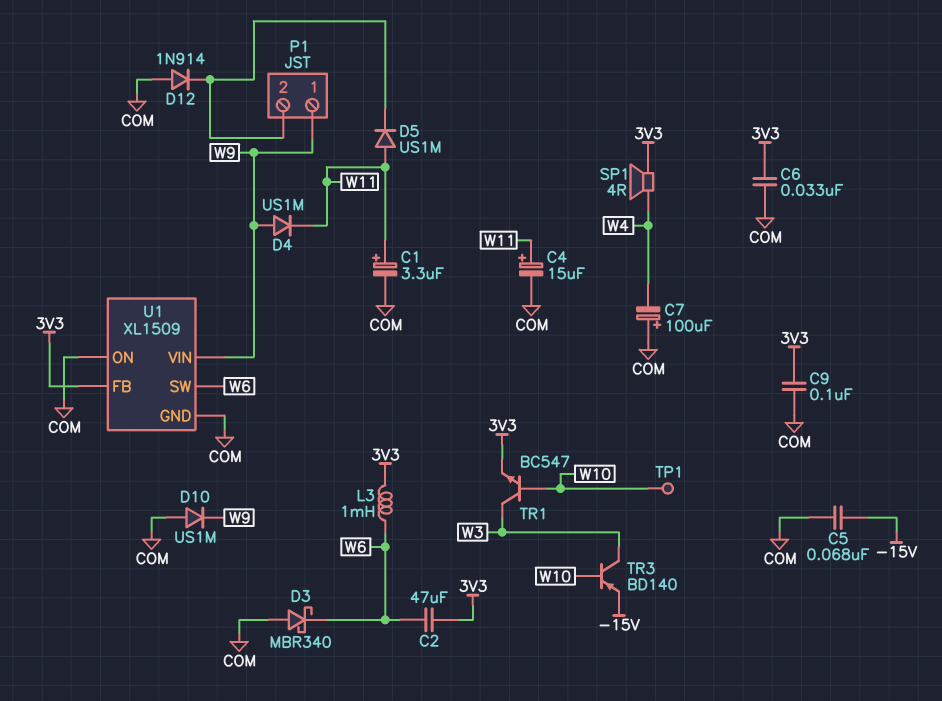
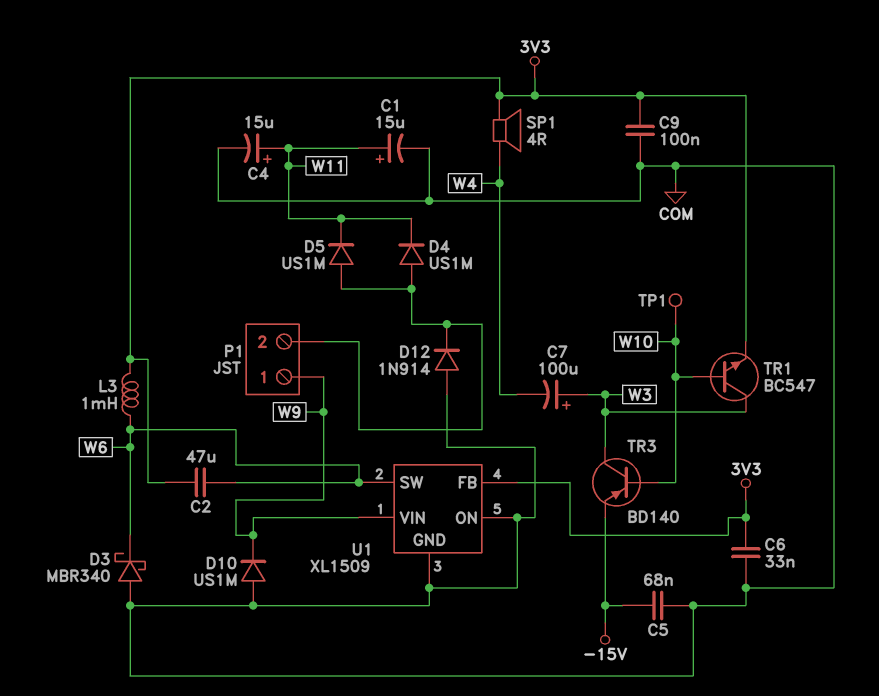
C1: 3.3uF (plus W11, minus COM) -> 15uF (plus W11, minus COM)
C7: 100uF (plus COM, minus W4) -> 100uF (plus W3, minus W4)
D4: diode US1M (A W9, K W11) -> diode US1M (A P1/2, K W11)
D5: diode US1M (A W11, K P1/2) -> diode US1M (A P1/2, K W11)

